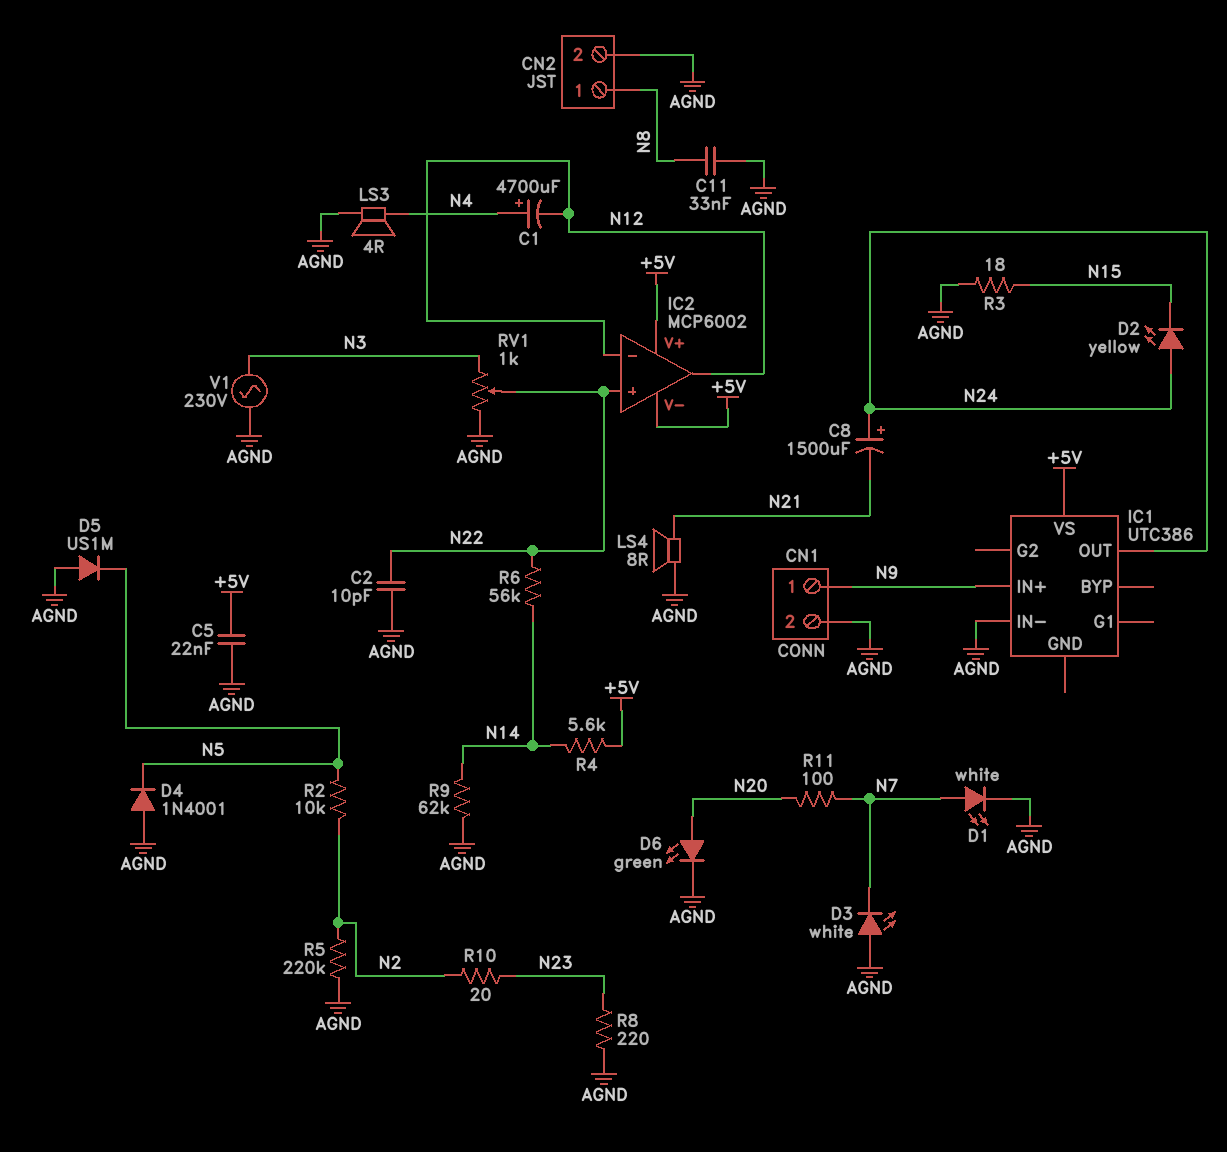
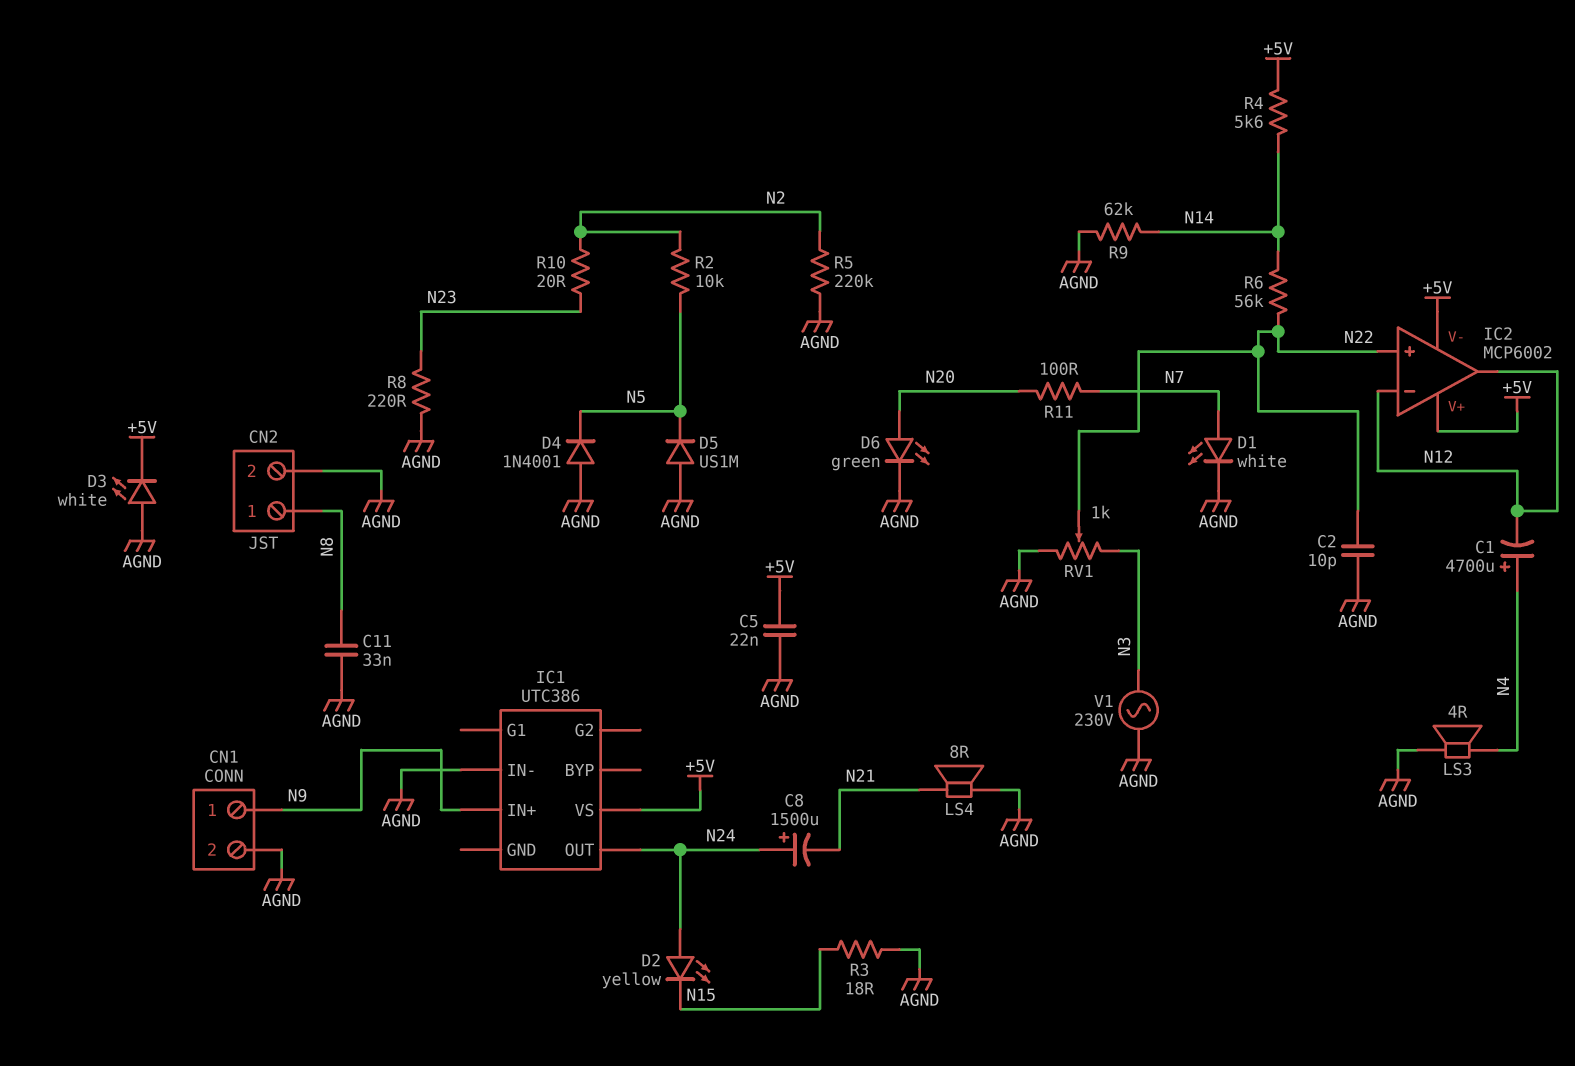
D3: LED white (A AGND, K N7) -> LED white (A AGND, K +5V)

